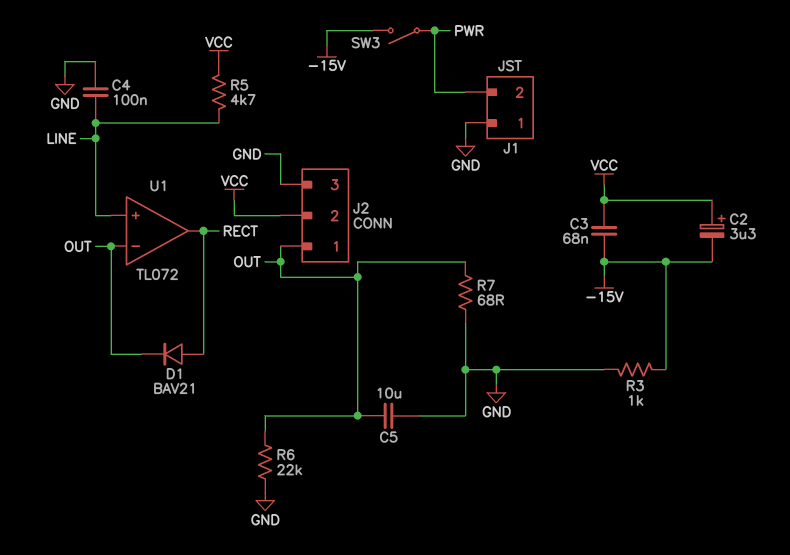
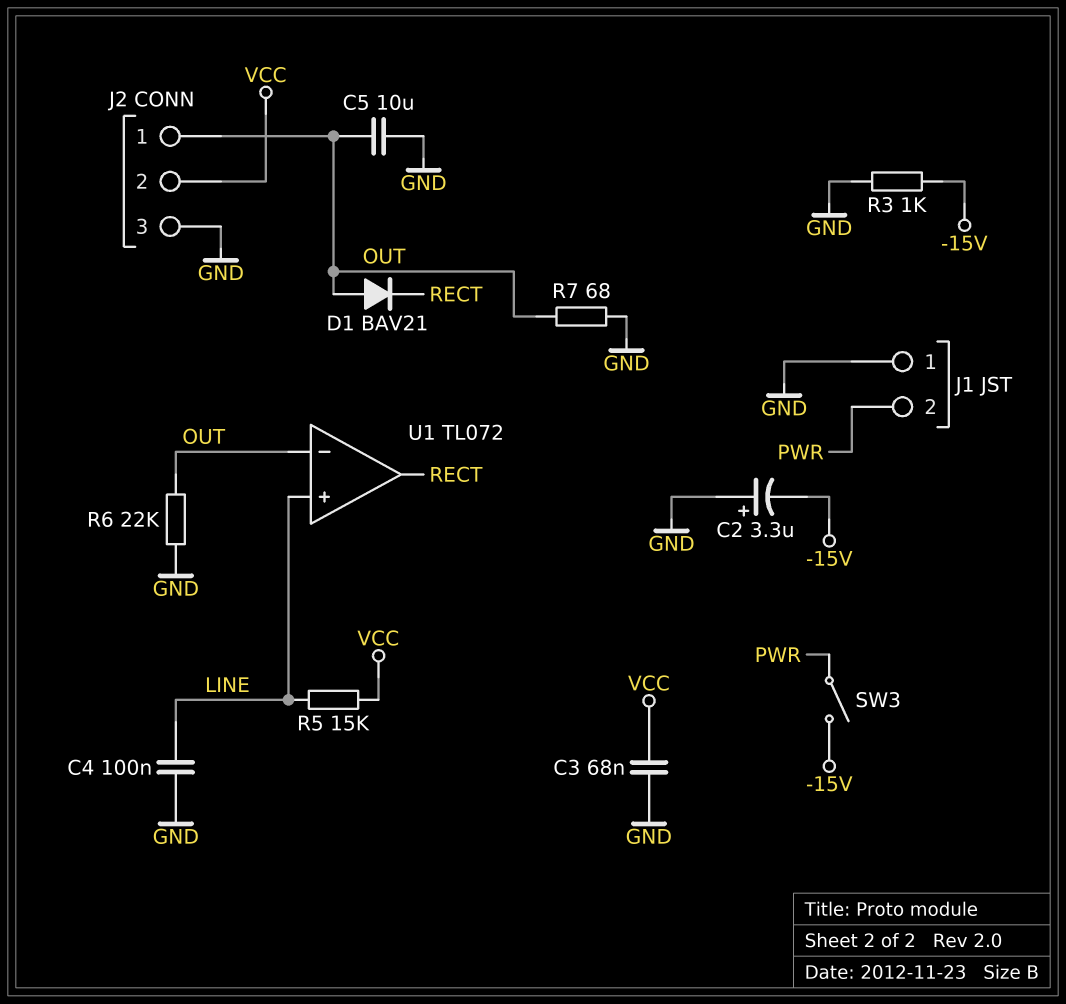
C2: 3.3uF (plus VCC, minus -15V) -> 3.3uF (plus GND, minus -15V)
C3: 68nF (-15V, VCC) -> 68nF (GND, VCC)
D1: diode BAV21 (A RECT, K OUT) -> diode BAV21 (A OUT, K RECT)
R5: 4.7k (LINE, VCC) -> 15k (LINE, VCC)

